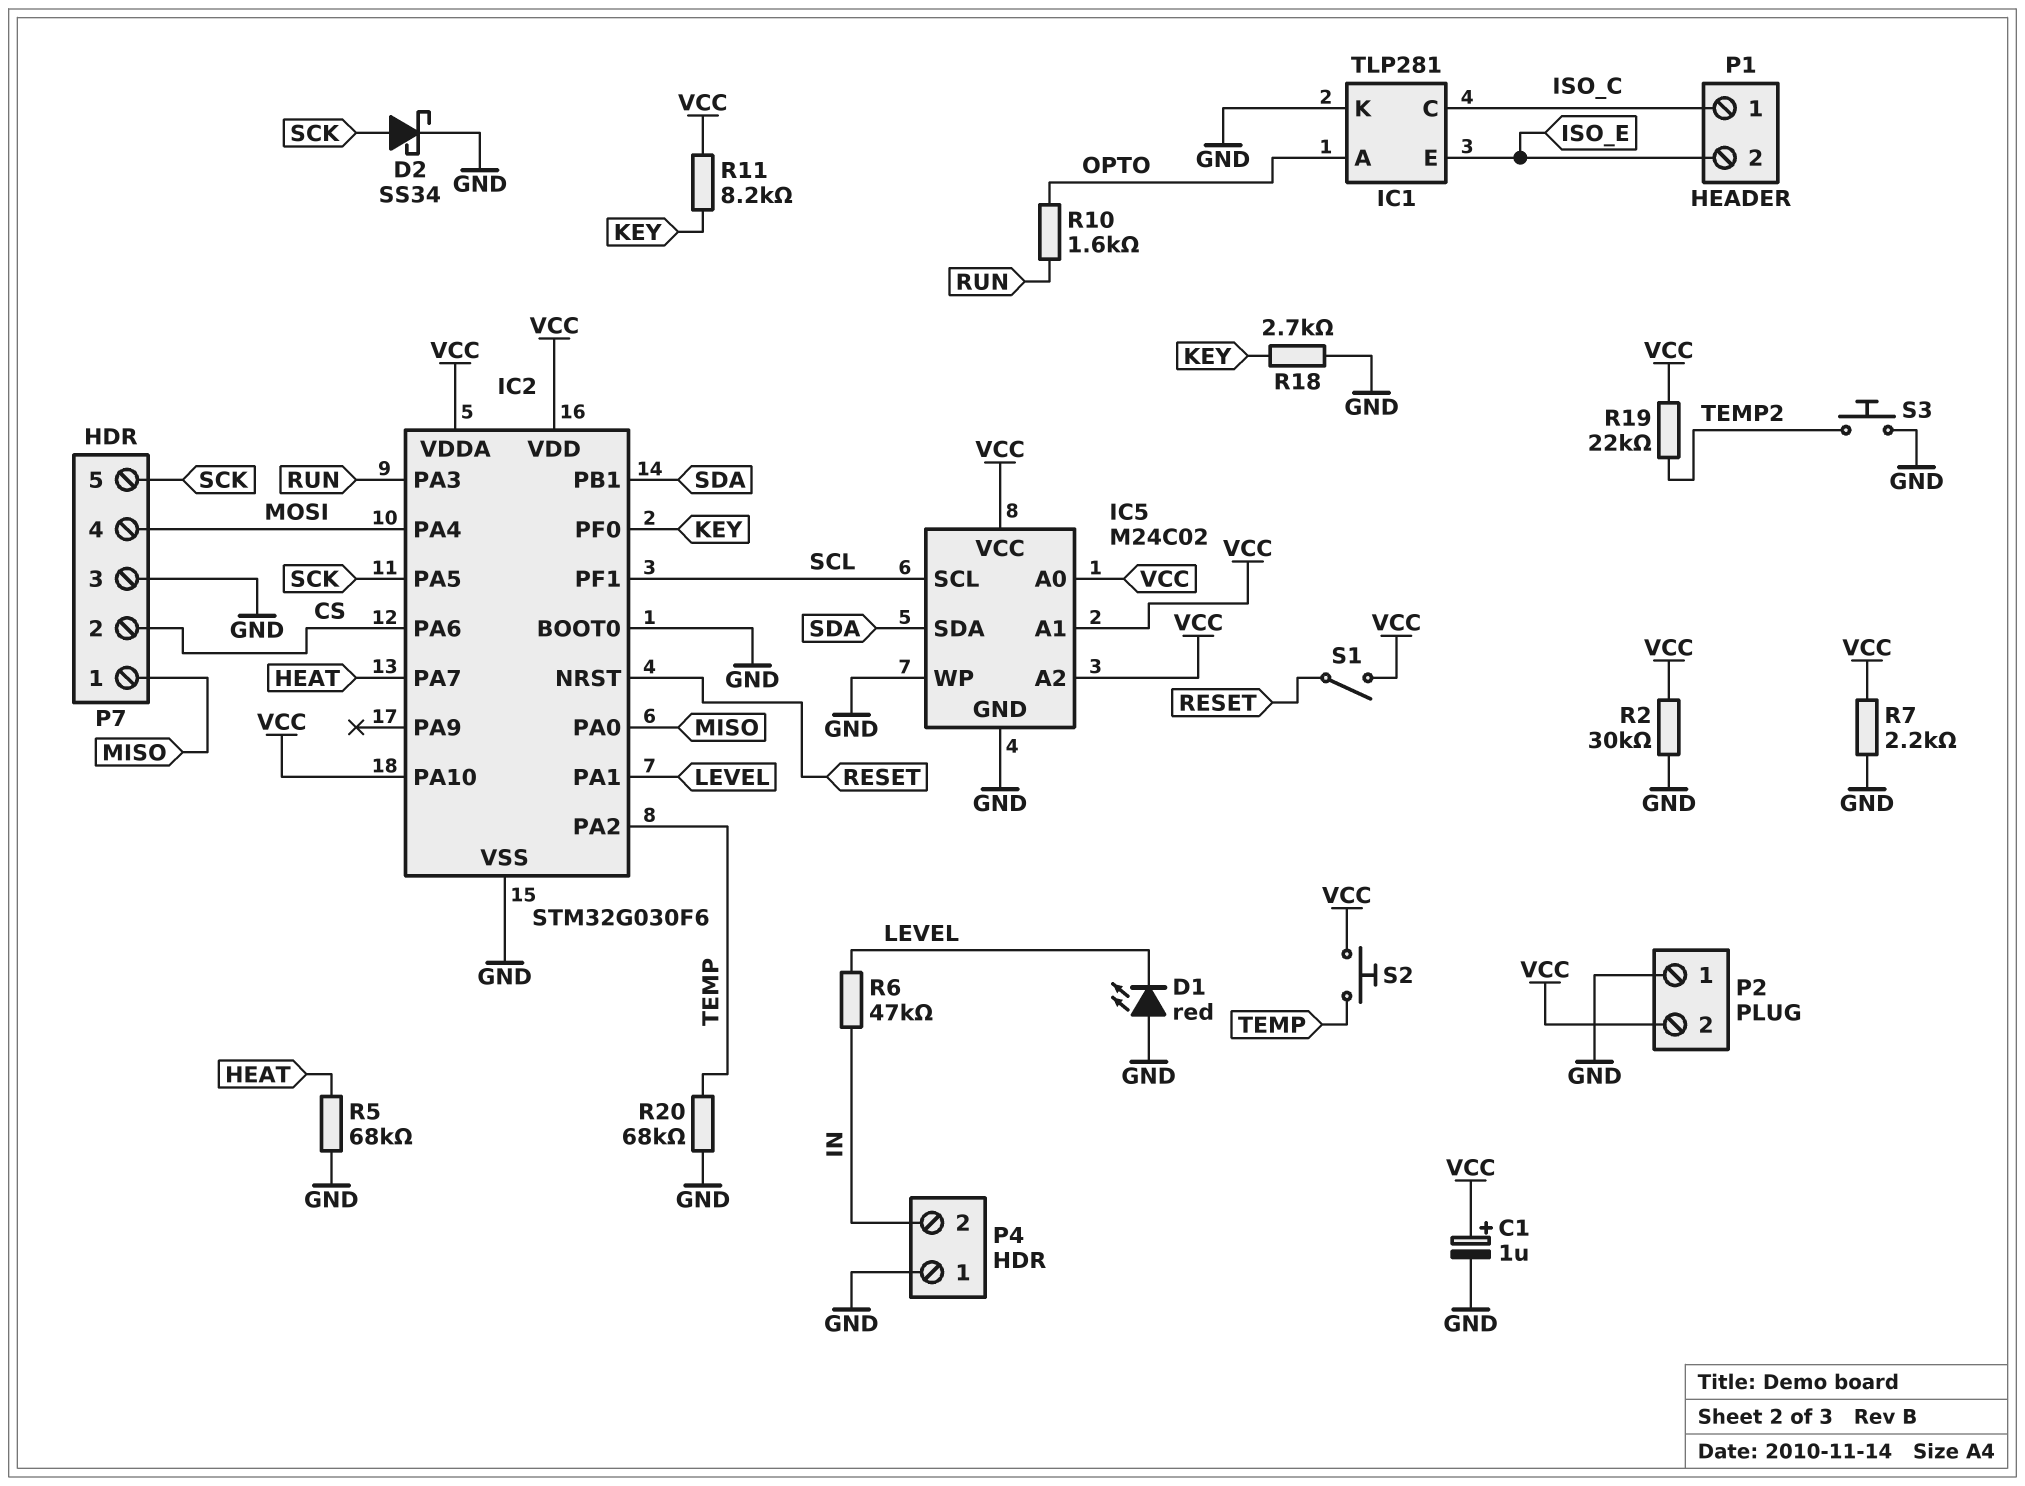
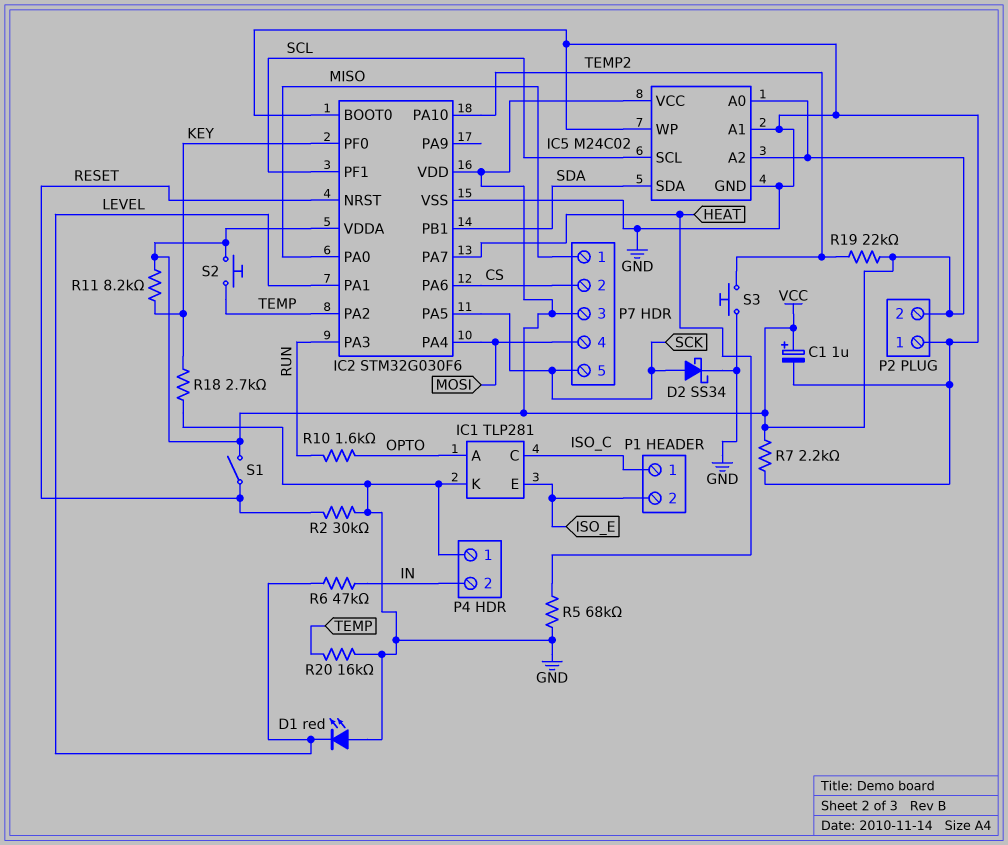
IC2 pin PA10: VCC -> TEMP2
IC5 pin A1: VCC -> GND
P7 pin 3: GND -> VCC
R2: 30k (GND, VCC) -> 30k (GND, RESET)
R20: 68k (GND, TEMP) -> 16k (GND, TEMP)

